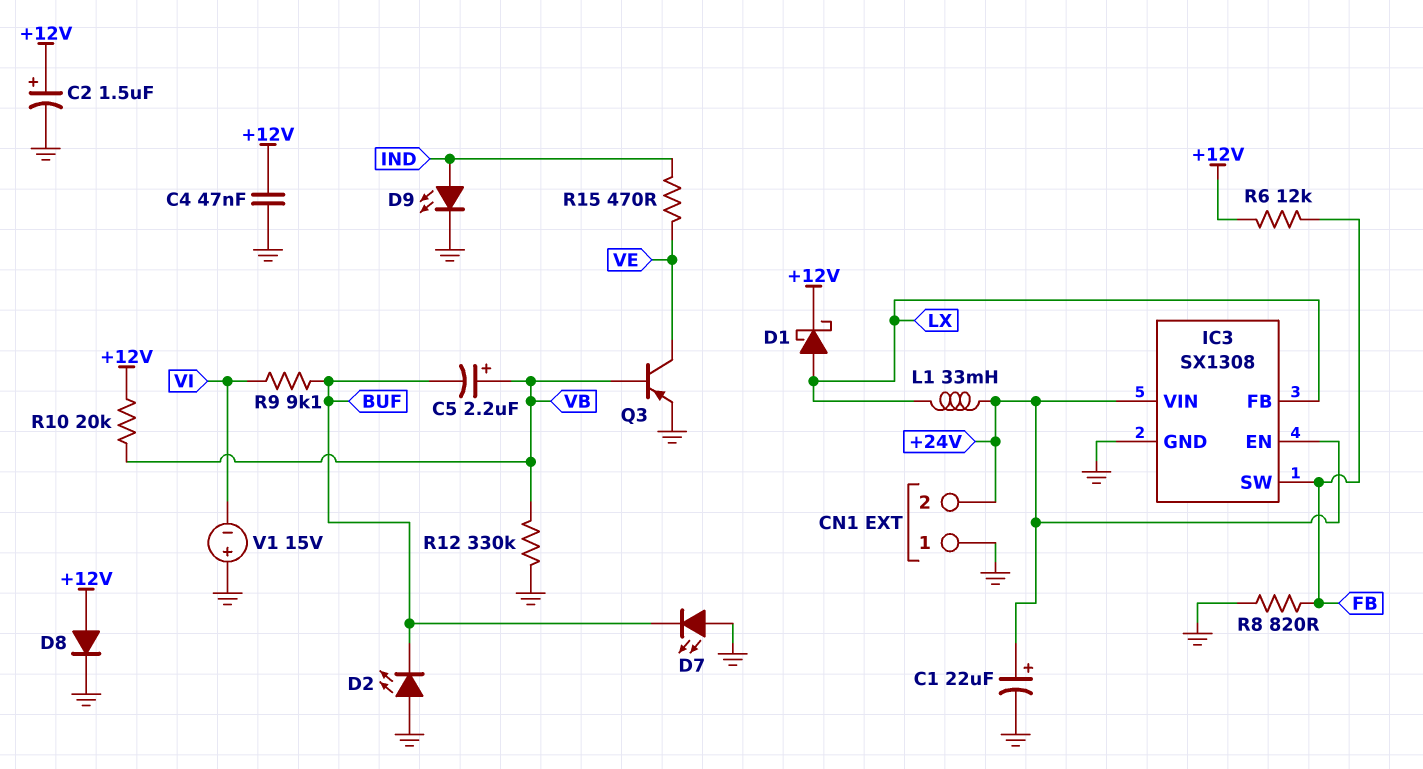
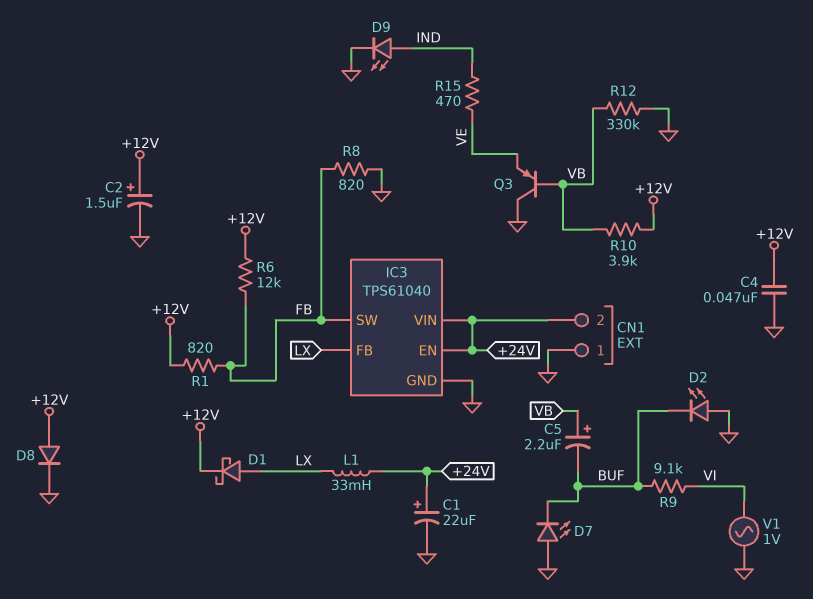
IC3: SX1308 -> TPS61040
Q3: PNP (B VB, C VE, E GND) -> PNP (B VB, C GND, E VE)
R1: none -> 820 (+12V, FB)
R10: 20k (+12V, VB) -> 3.9k (+12V, VB)
V1: 15V (plus GND, minus VI) -> AC 1V (GND, VI)

